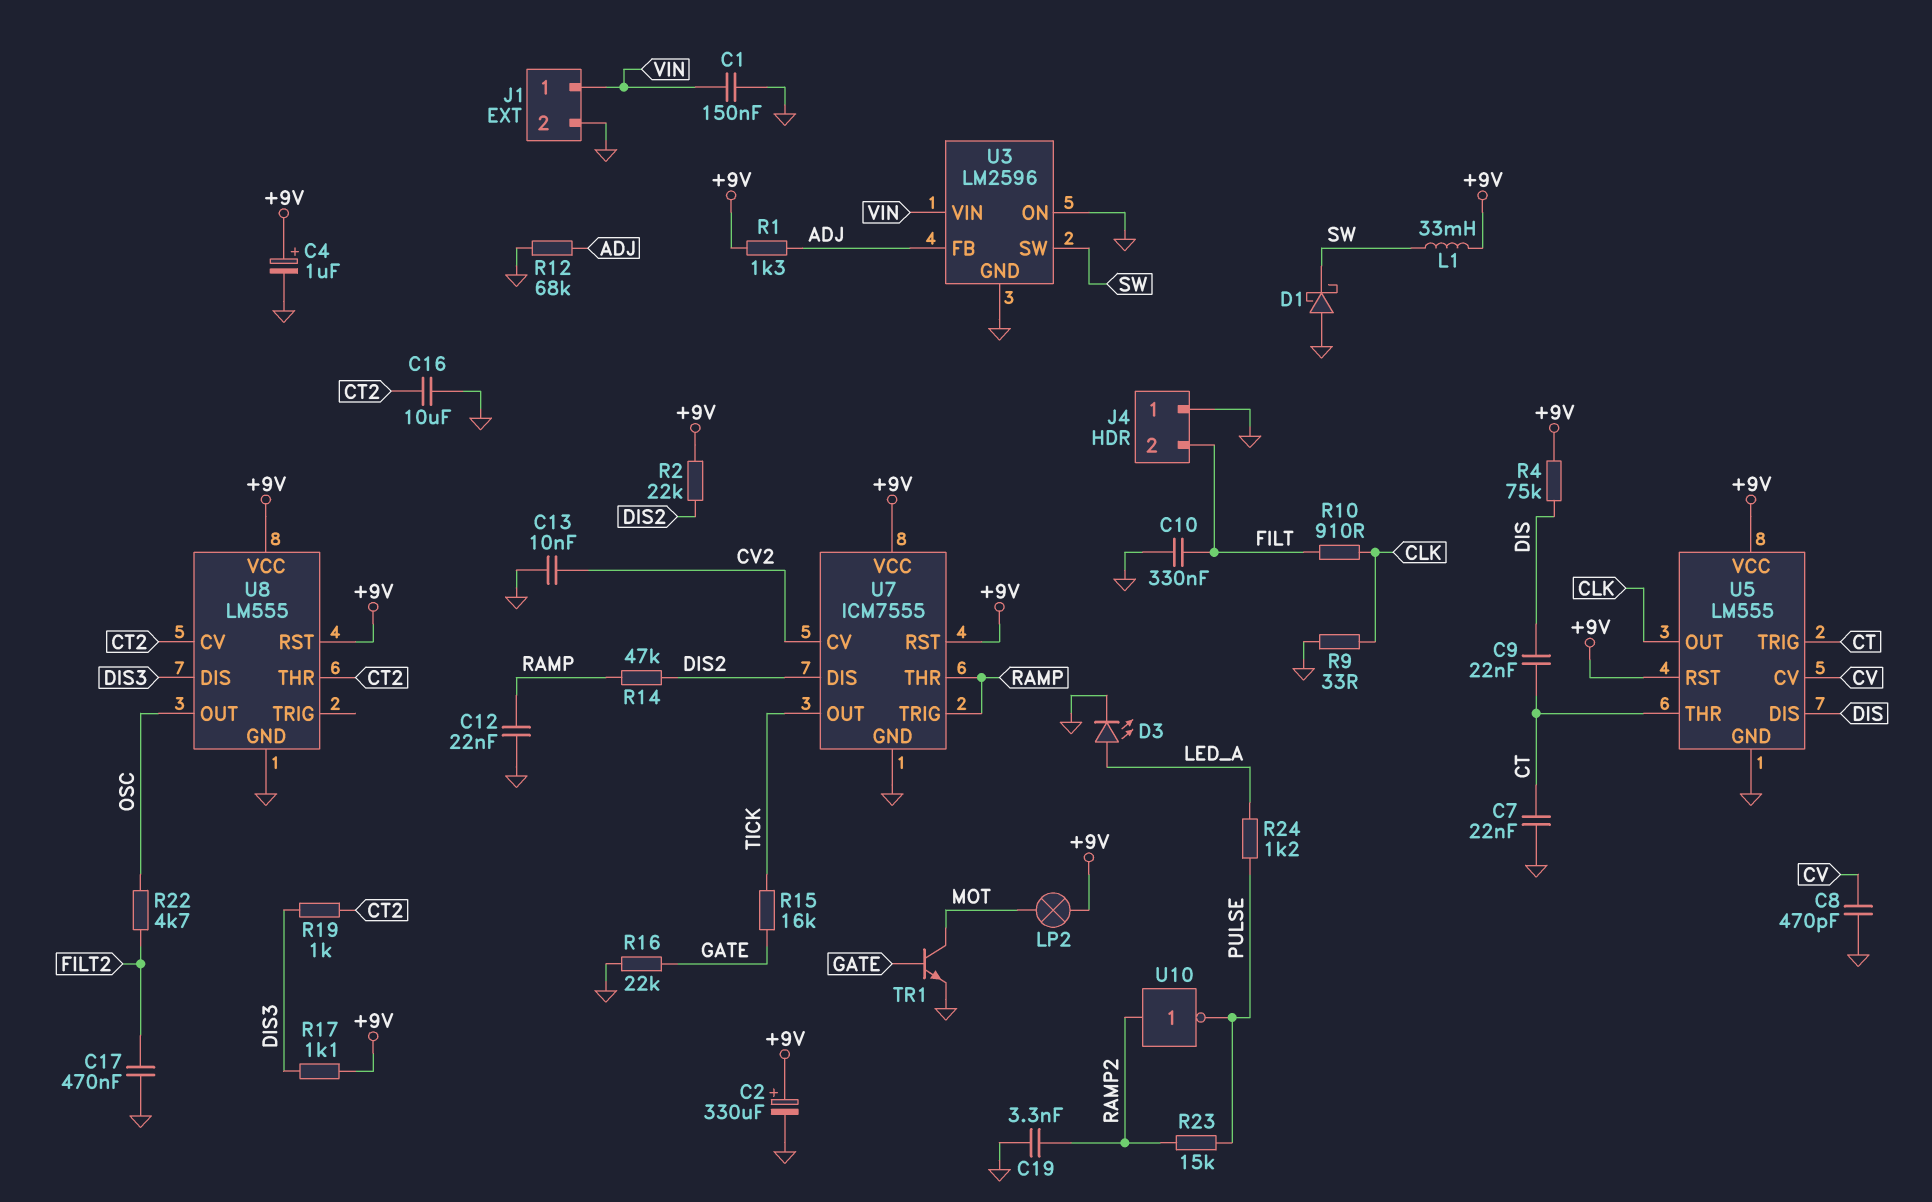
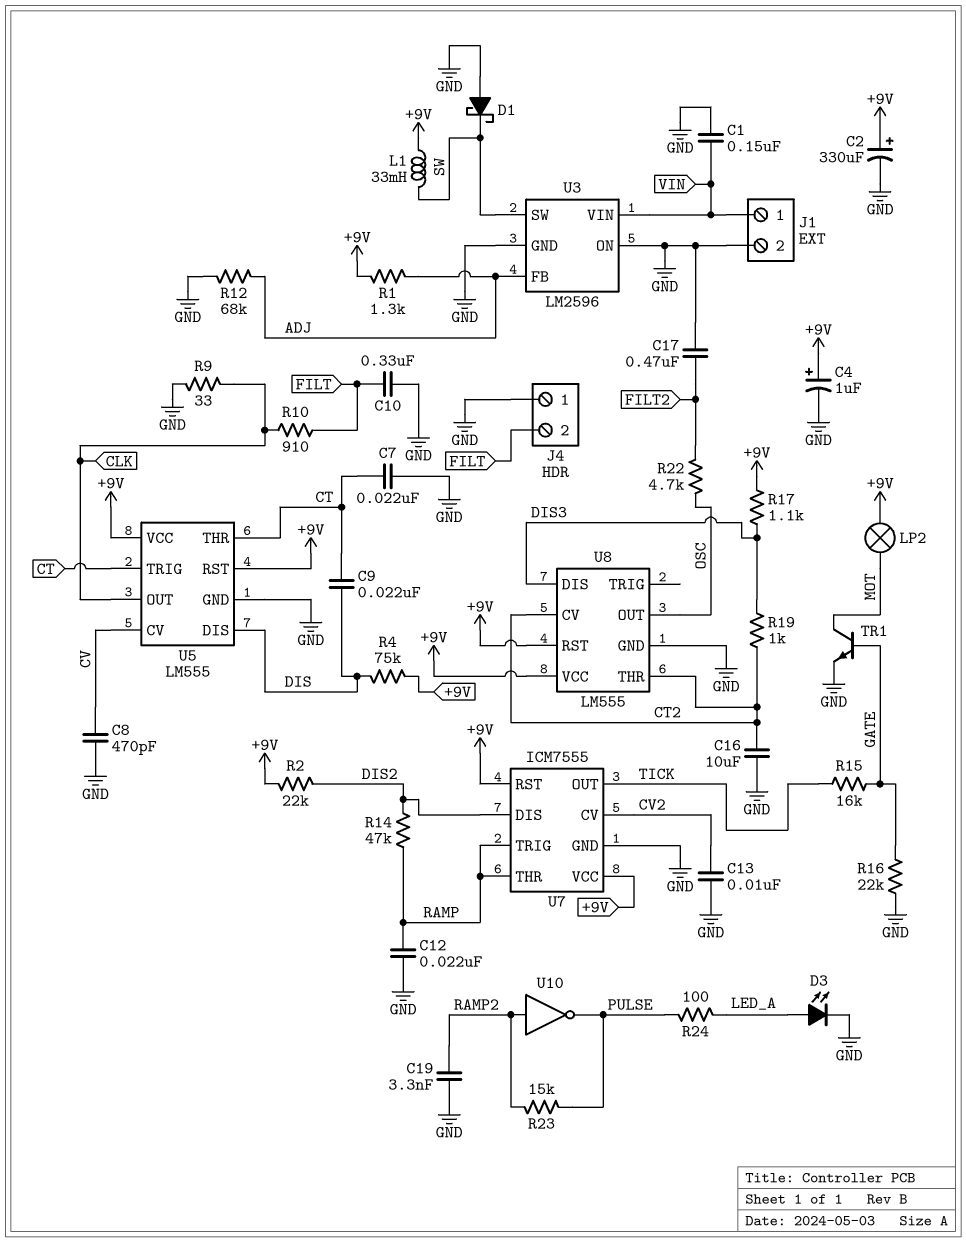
R24: 1.2k (LED_A, PULSE) -> 100 (LED_A, PULSE)

